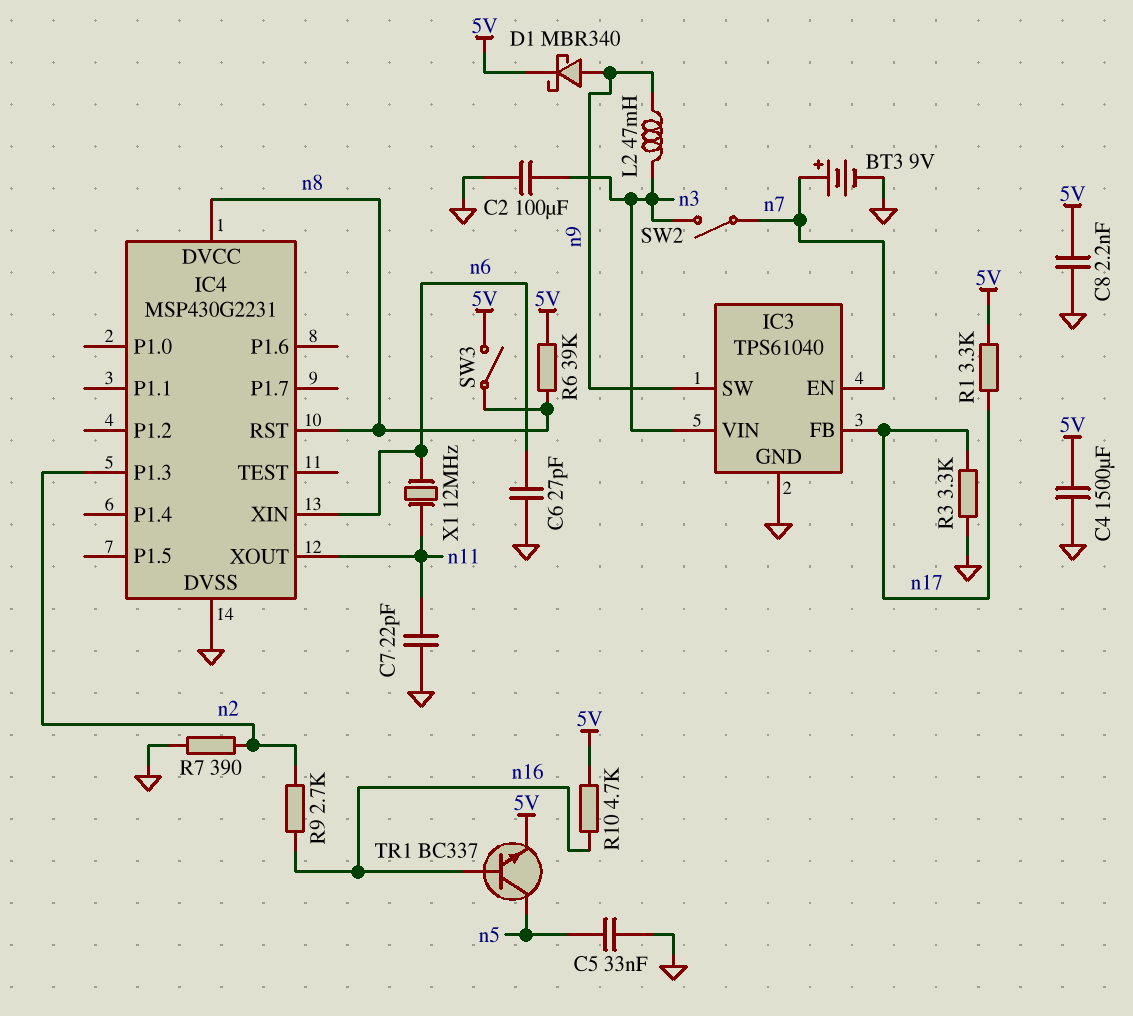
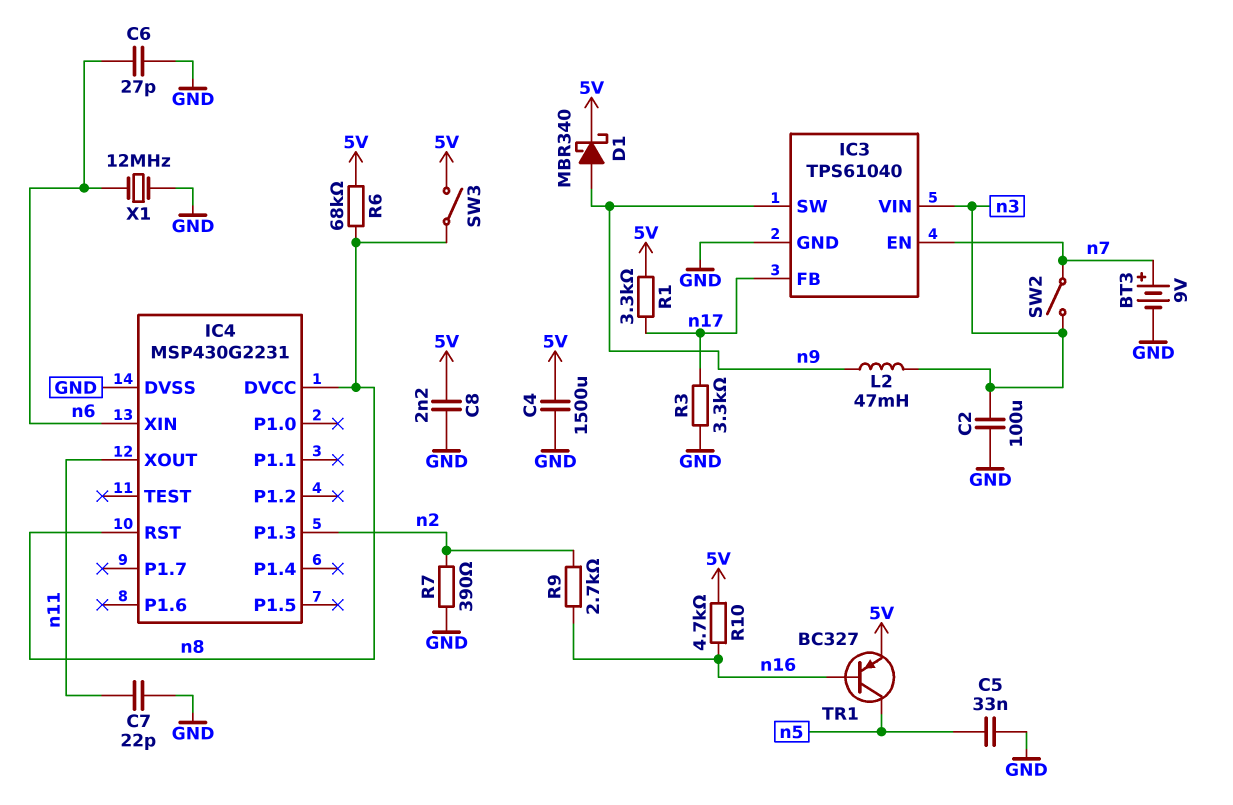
R6: 39k (5V, n8) -> 68k (5V, n8)
TR1: NPN BC337 (B n16, C n5, E 5V) -> PNP BC327 (B n16, C n5, E 5V)
X1: 12MHz (n6, n11) -> 12MHz (GND, n6)

